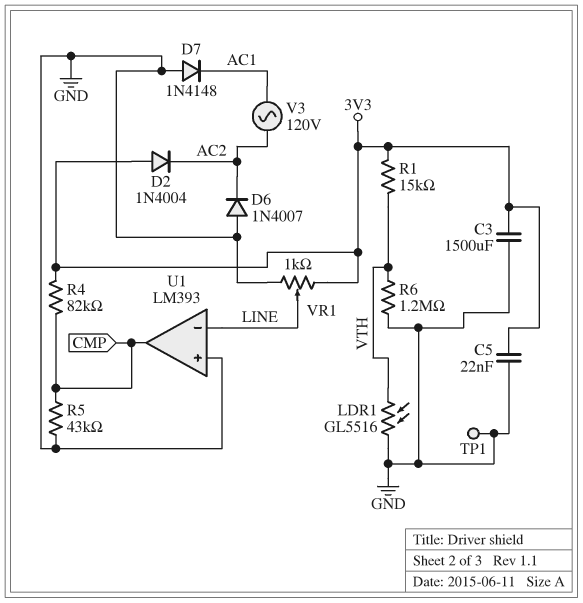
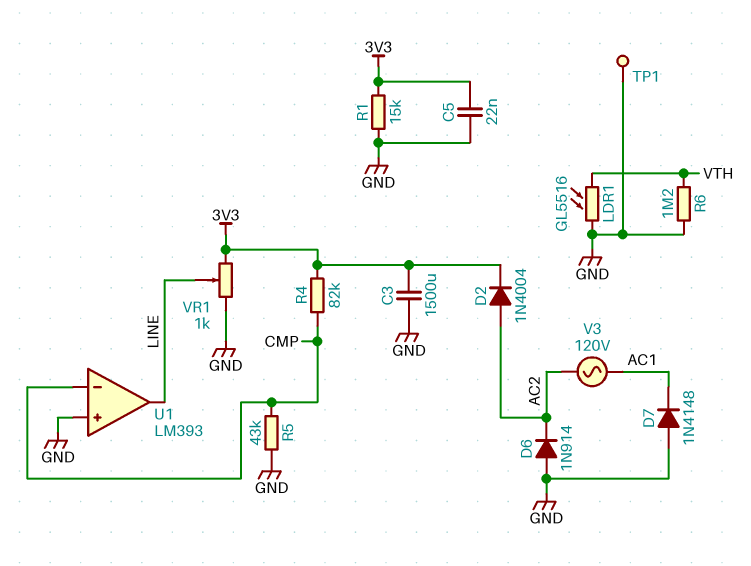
D2: diode 1N4004 (A 3V3, K AC2) -> diode 1N4004 (A AC2, K 3V3)
D6: diode 1N4007 (A GND, K AC2) -> diode 1N914 (A GND, K AC2)
R1: 15k (3V3, VTH) -> 15k (3V3, GND)
U1 pin in-: LINE -> CMP
U1 pin out: CMP -> LINE

